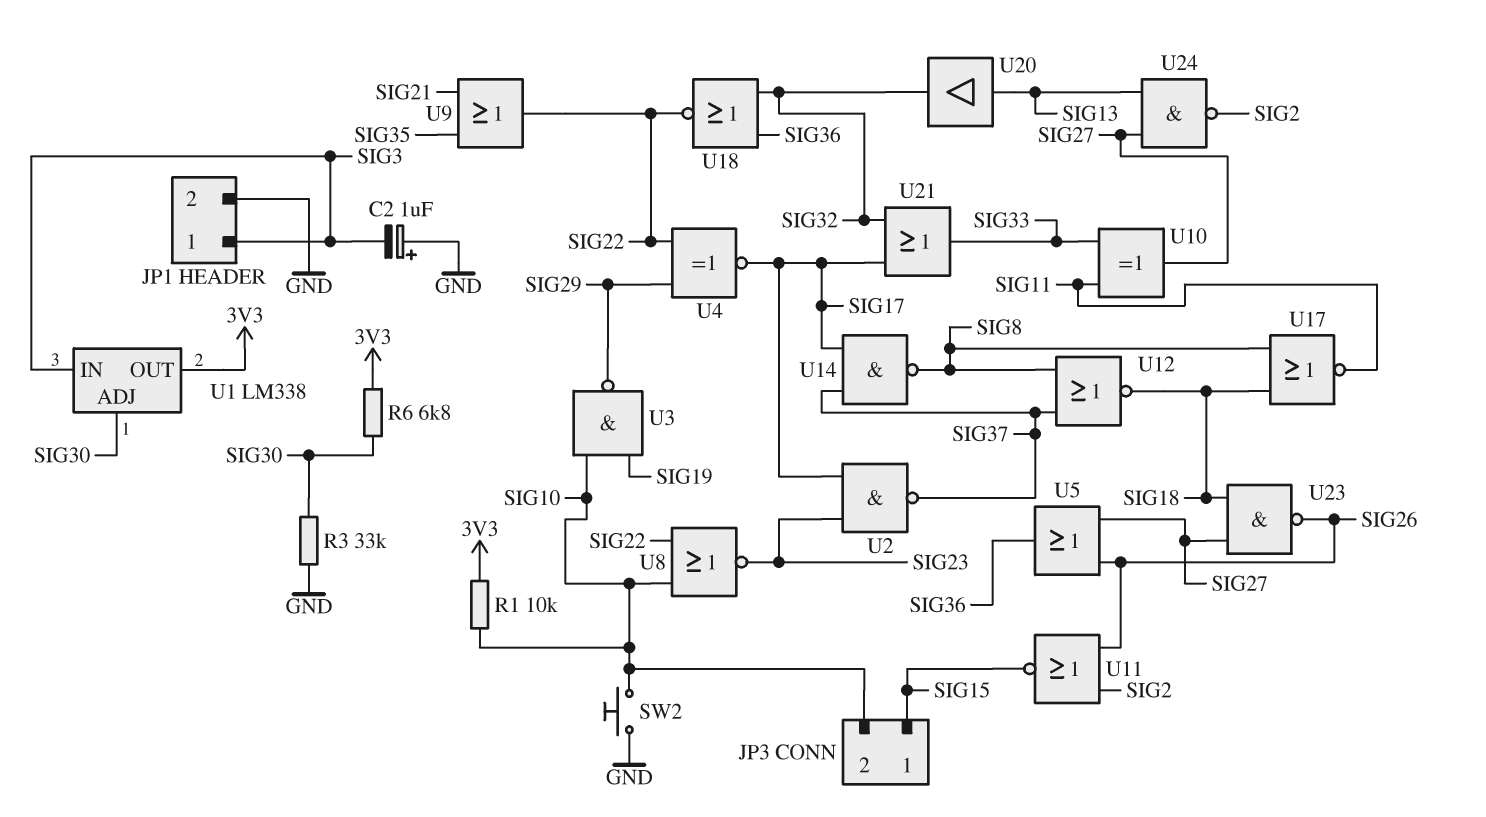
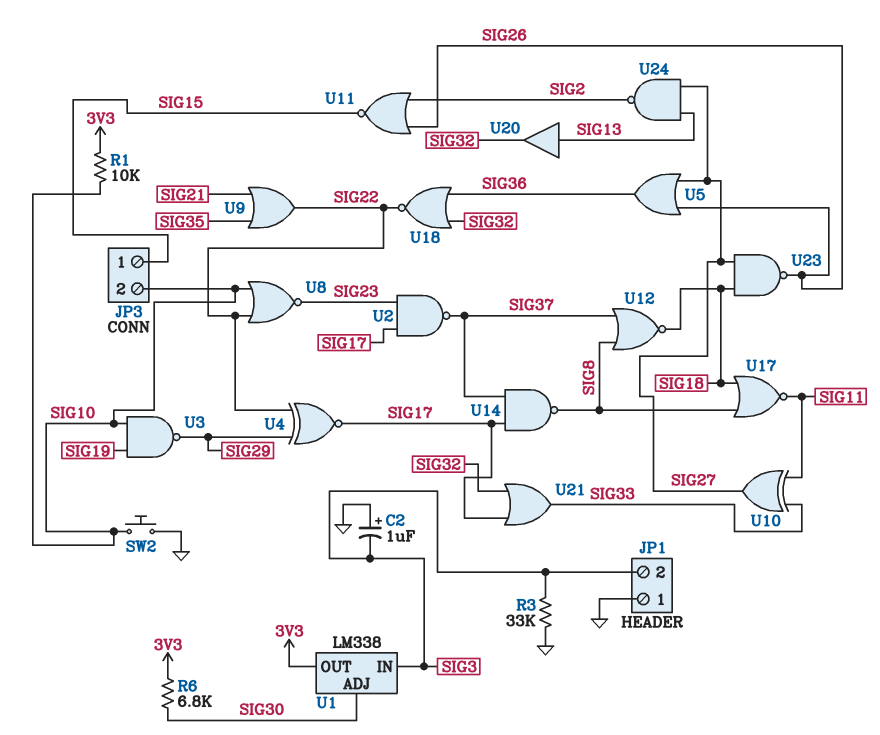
JP1 pin 1: SIG3 -> GND
JP1 pin 2: GND -> SIG3
R3: 33k (GND, SIG30) -> 33k (GND, SIG3)

